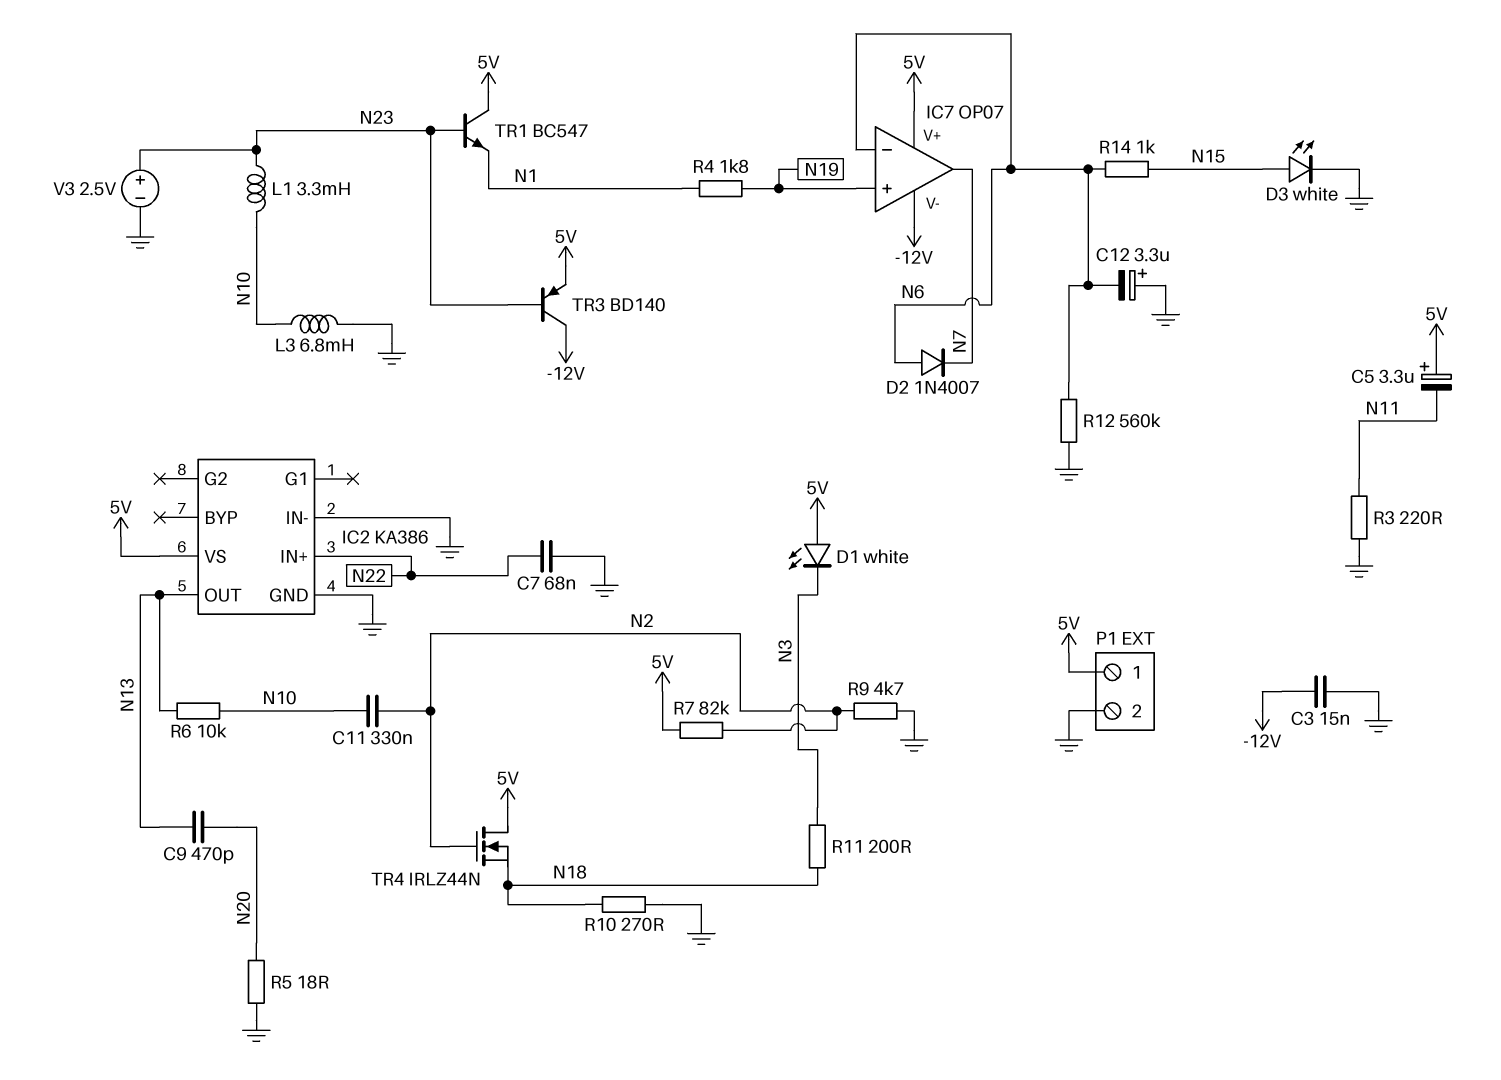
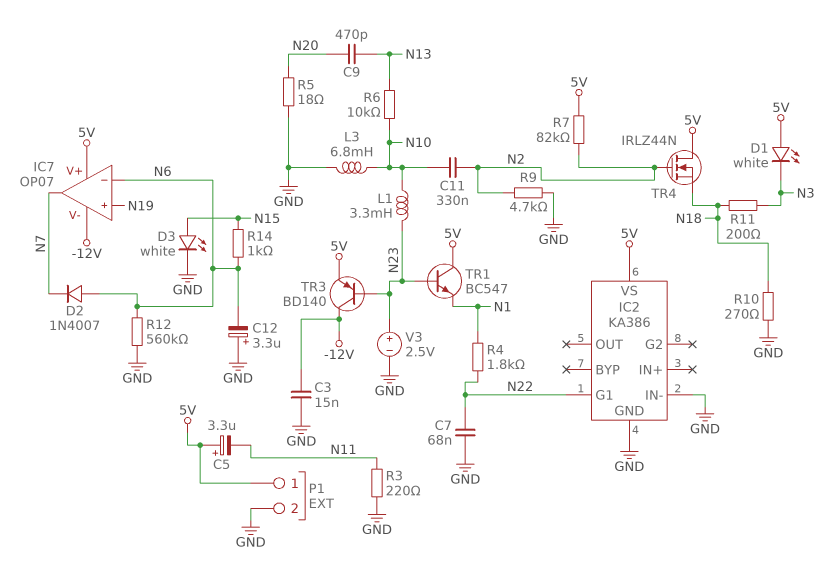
IC2 pin G1: none -> N22
IC2 pin IN+: N22 -> none
IC2 pin OUT: N13 -> none
R4: 1.8k (N1, N19) -> 1.8k (N1, N22)

